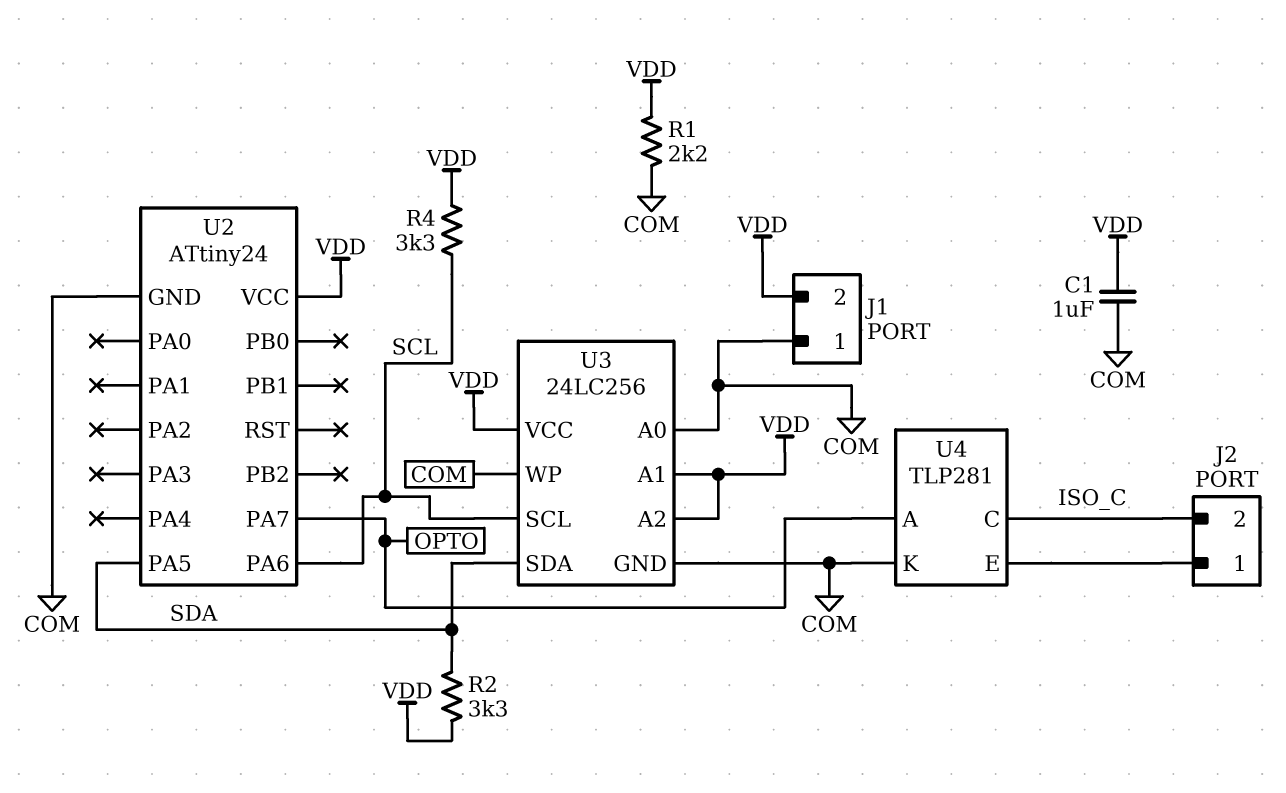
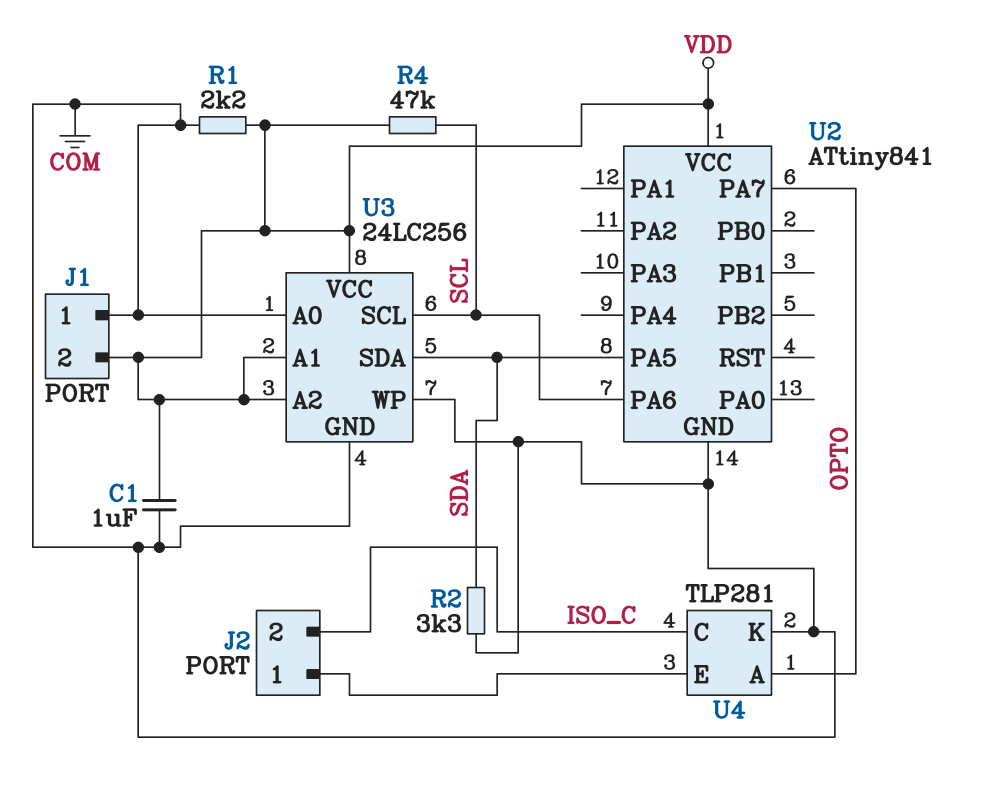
R2: 3.3k (SDA, VDD) -> 3.3k (COM, SDA)
R4: 3.3k (SCL, VDD) -> 47k (SCL, VDD)
U2: ATtiny24 -> ATtiny841

